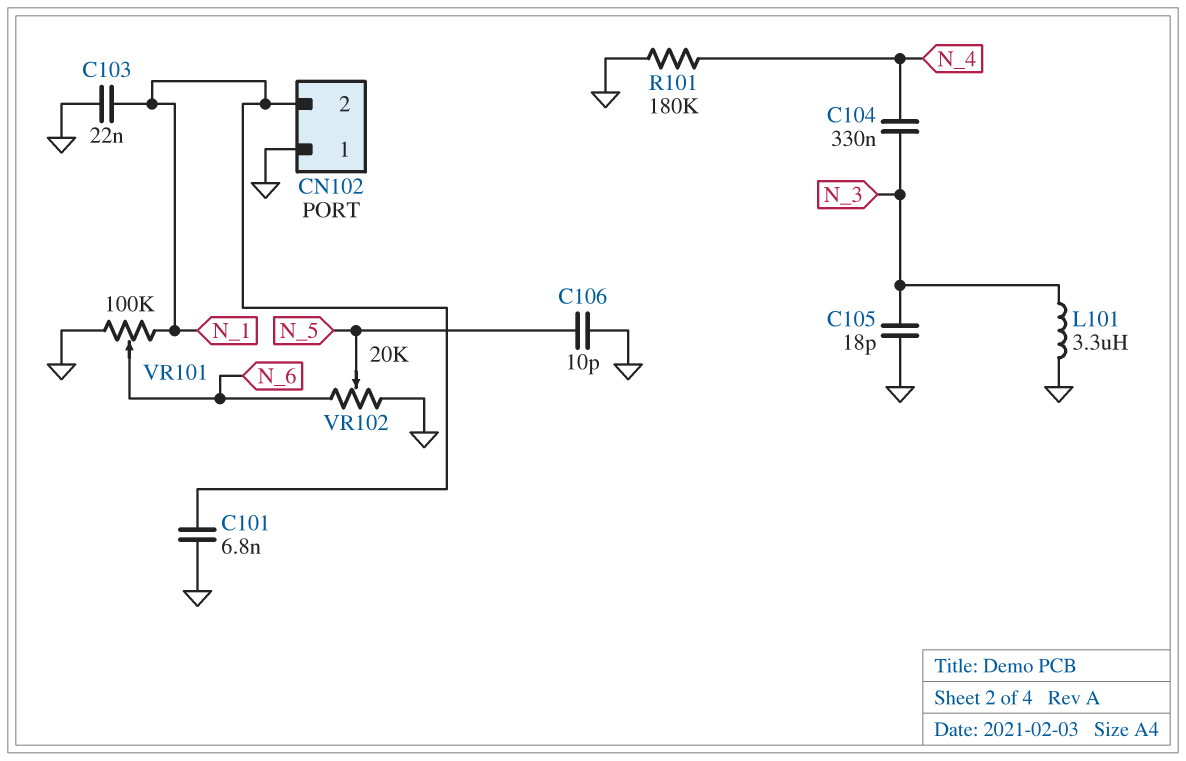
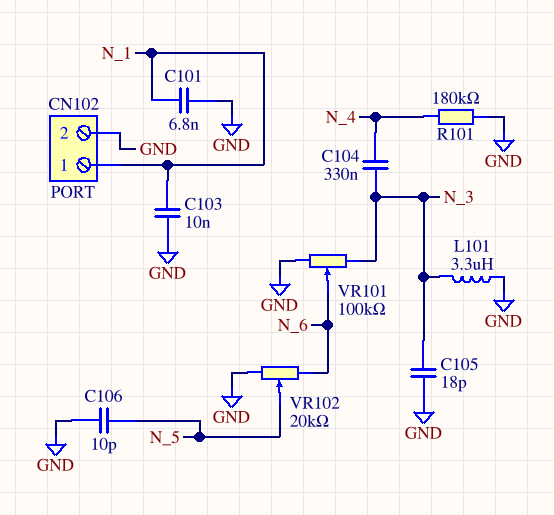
C103: 22nF (GND, N_1) -> 10nF (GND, N_1)
CN102 pin 1: GND -> N_1
CN102 pin 2: N_1 -> GND
VR101: 100k (GND, N_1, wiper N_6) -> 100k (GND, N_3, wiper N_6)

